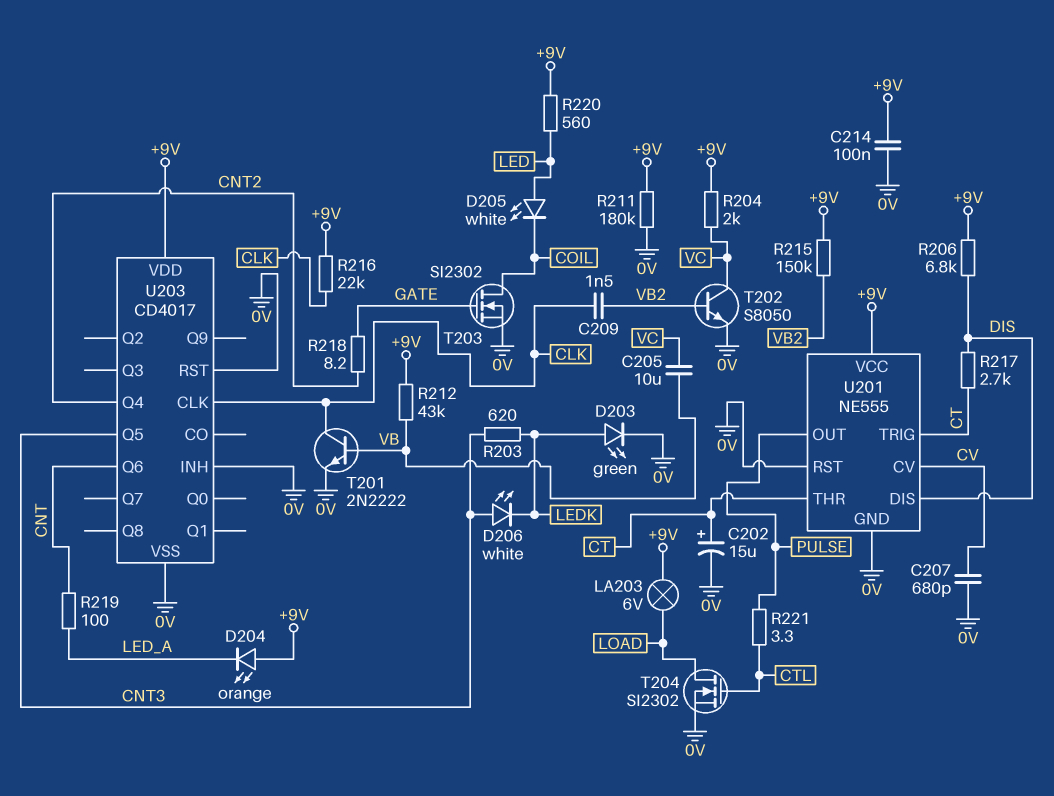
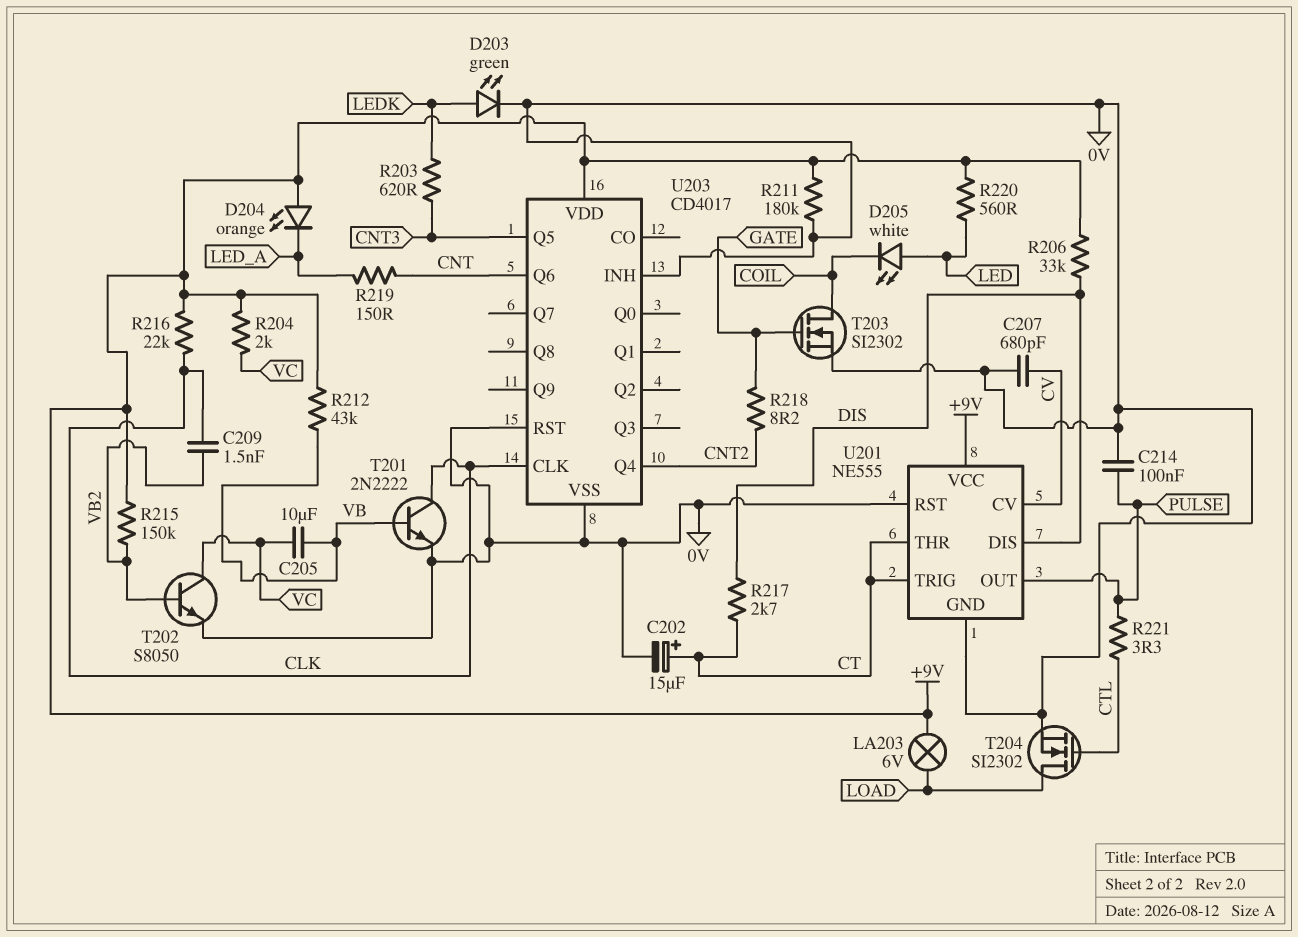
C214: 100nF (+9V, 0V) -> 100nF (0V, PULSE)
D206: LED white (A CNT3, K LEDK) -> none
R206: 6.8k (+9V, DIS) -> 33k (+9V, DIS)
R219: 100 (CNT, LED_A) -> 150 (CNT, LED_A)

